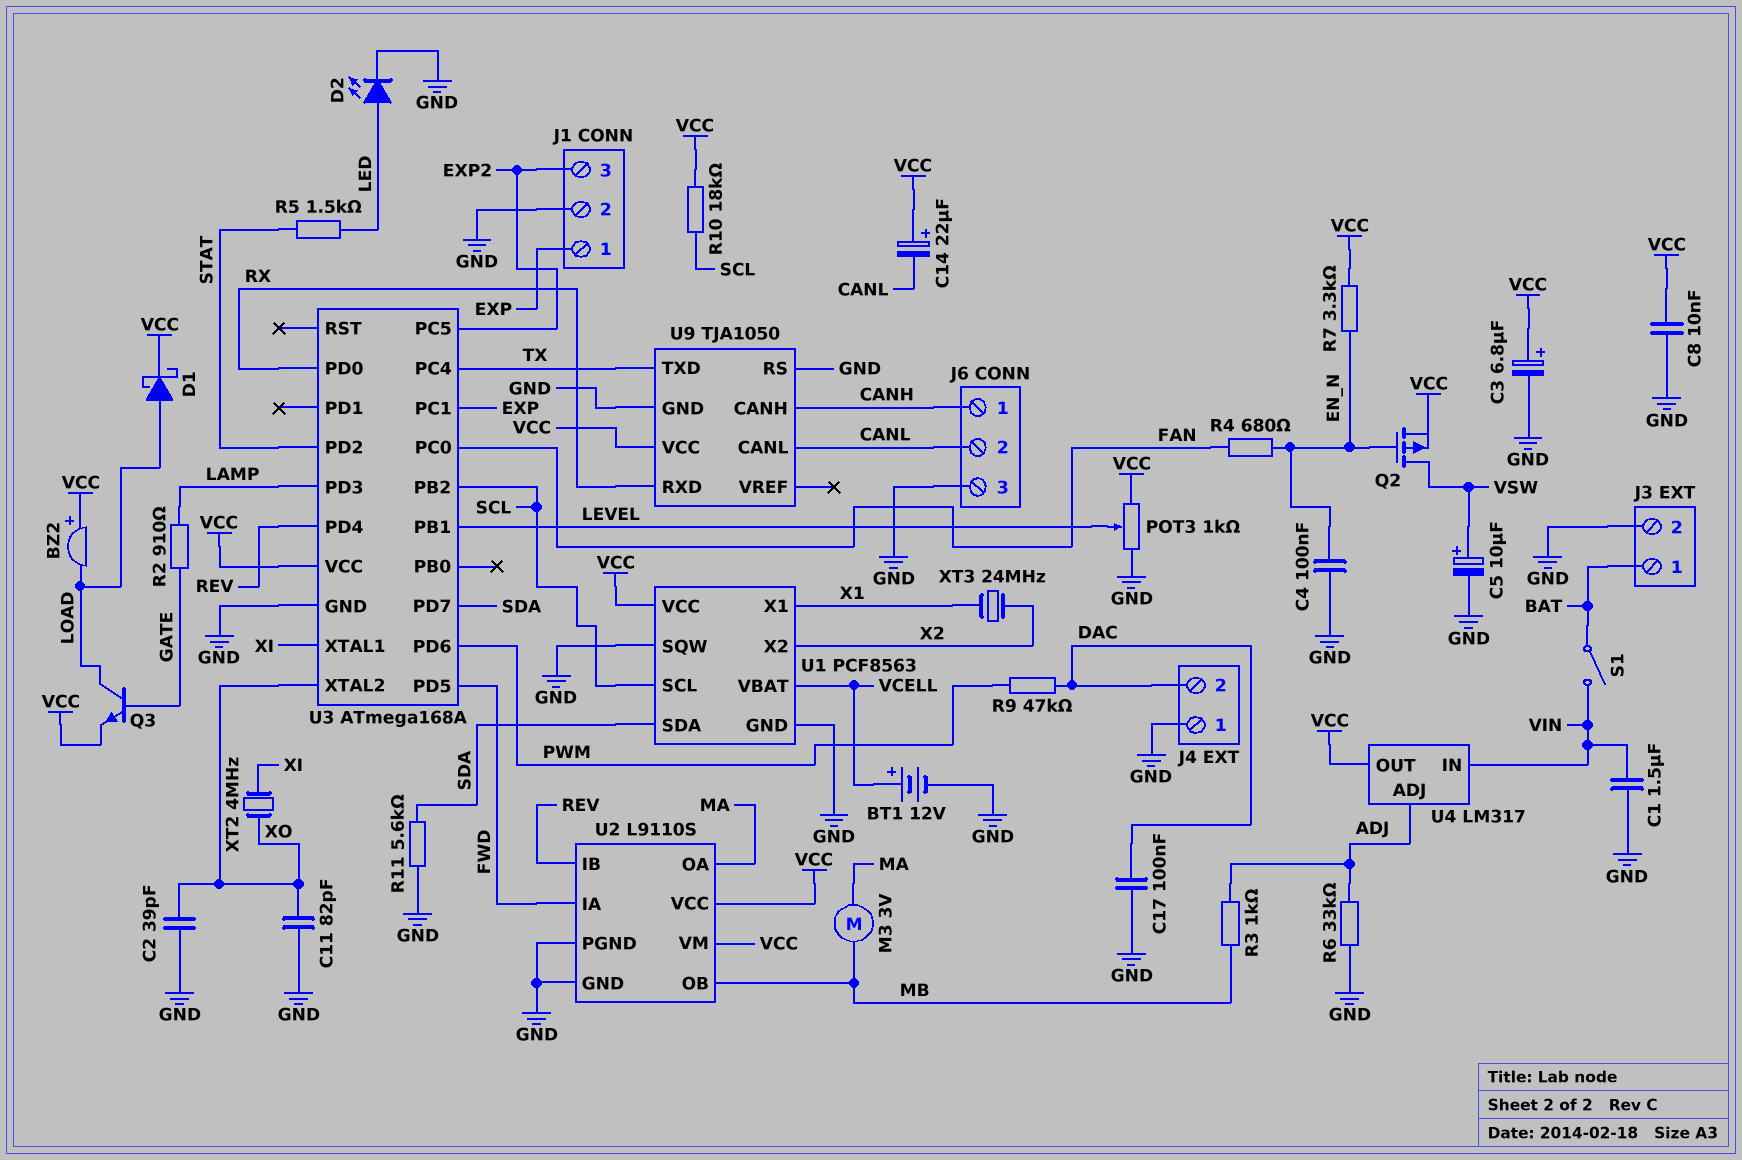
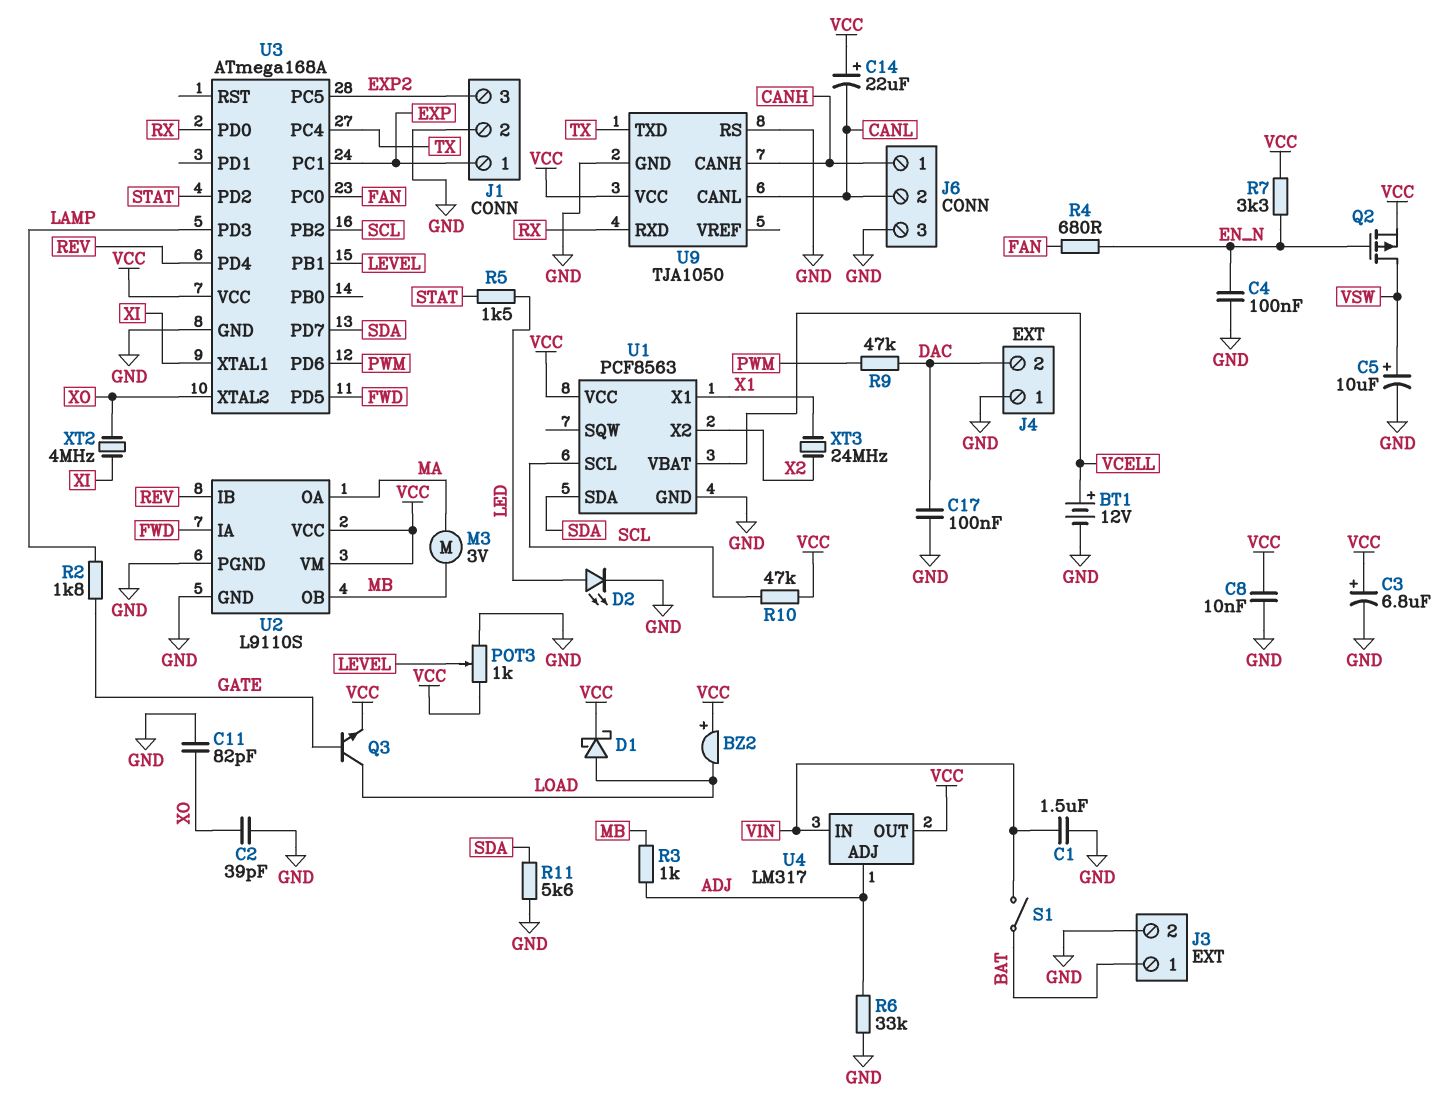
R2: 910 (GATE, LAMP) -> 1.8k (GATE, LAMP)
R10: 18k (SCL, VCC) -> 47k (SCL, VCC)
U1 pin SQW: GND -> none

